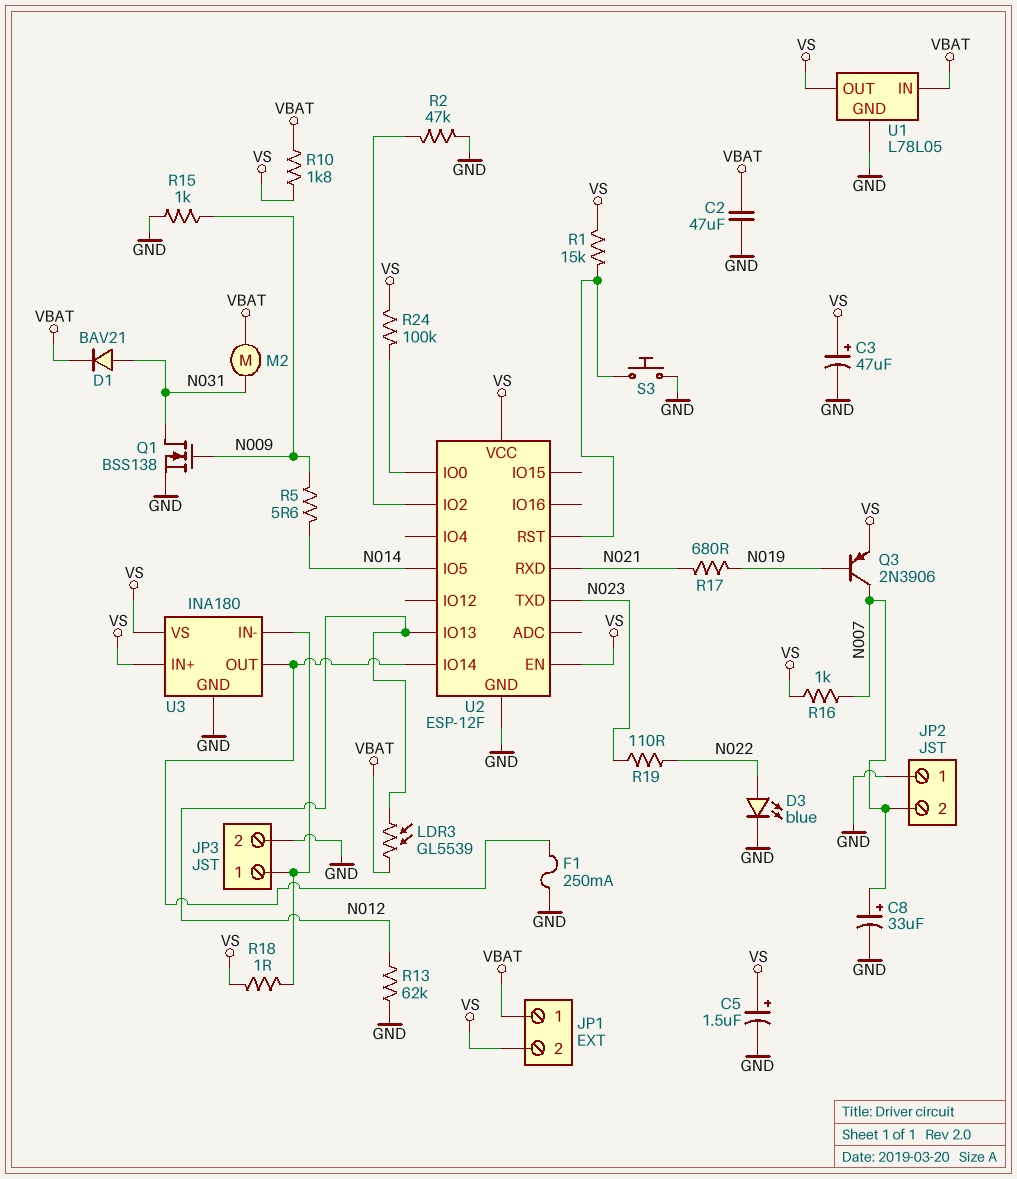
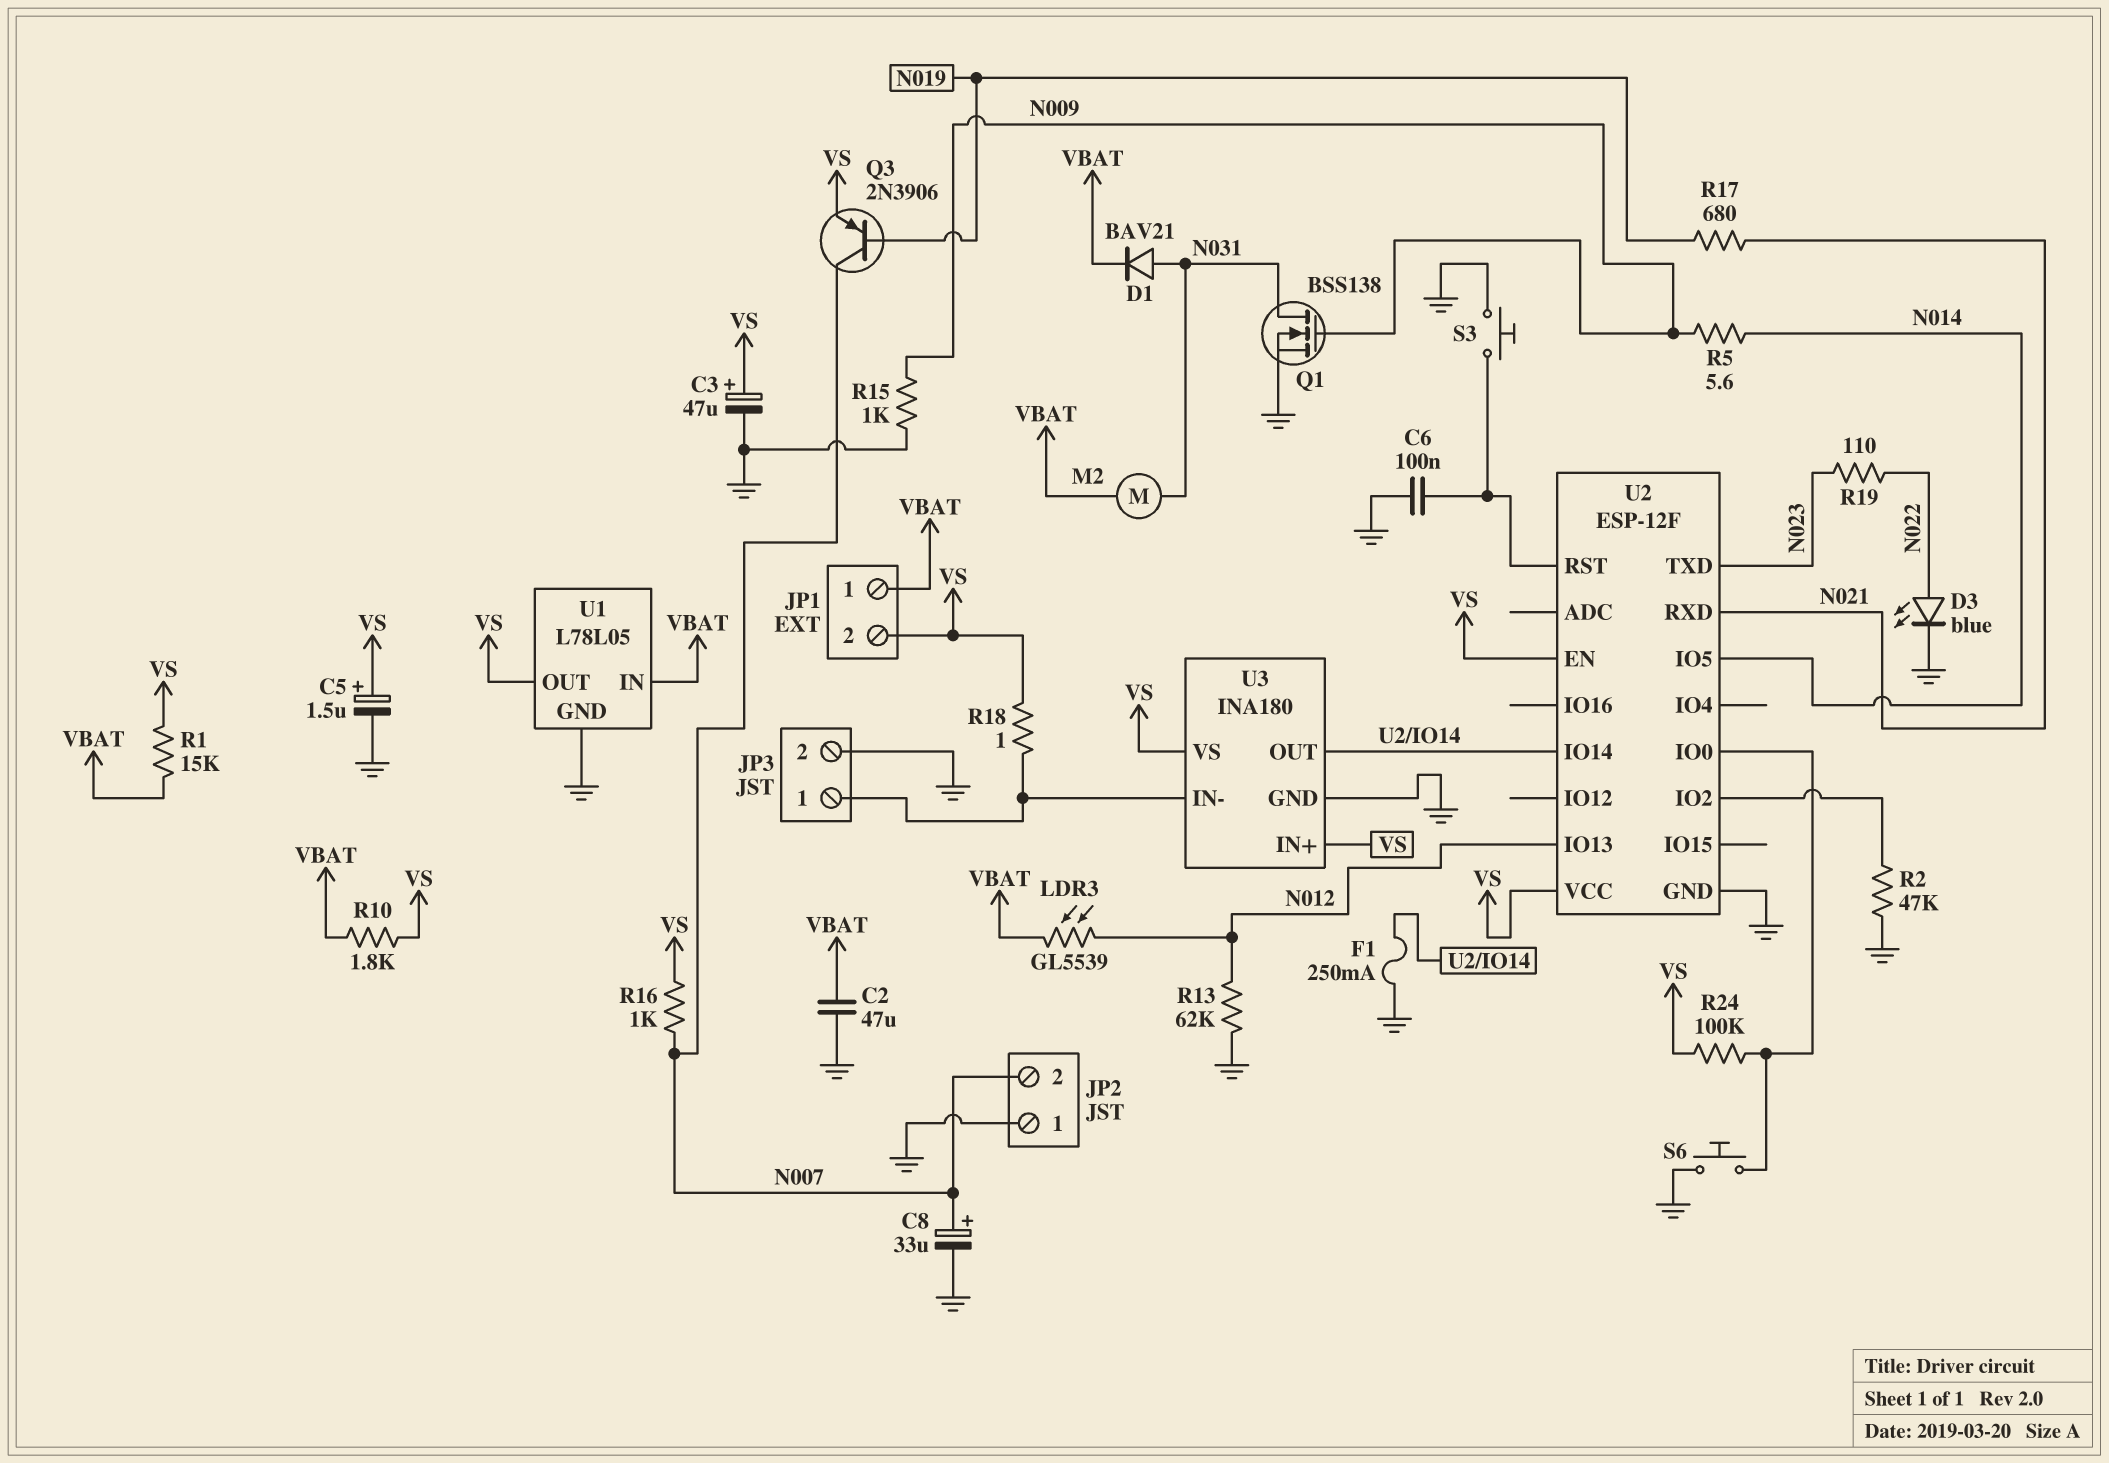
C6: none -> 100nF (GND, U2/RST)
R1: 15k (U2/RST, VS) -> 15k (VBAT, VS)
S6: none -> button (GND, U2/IO0)

